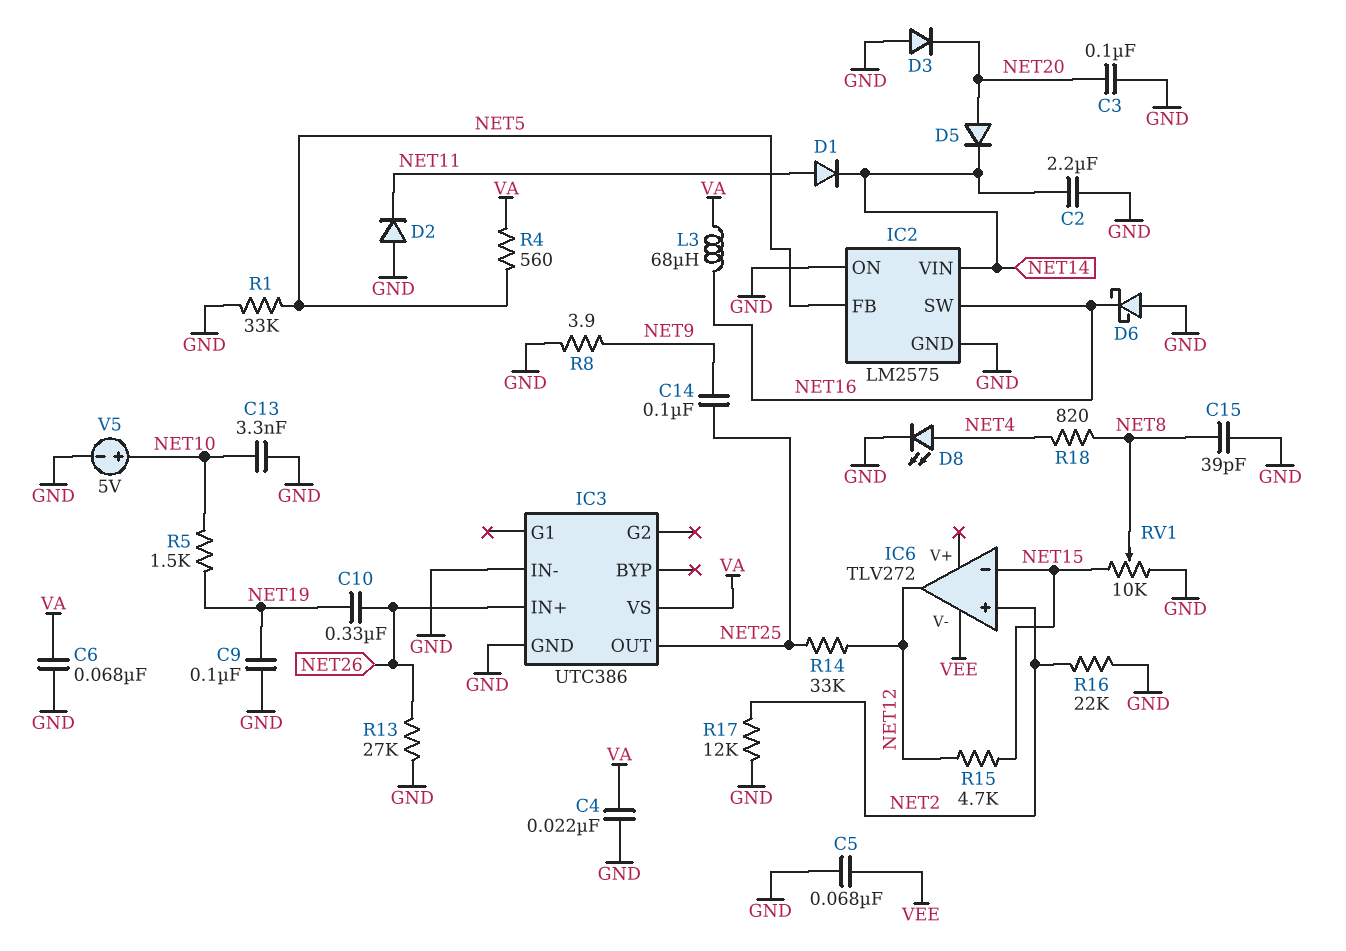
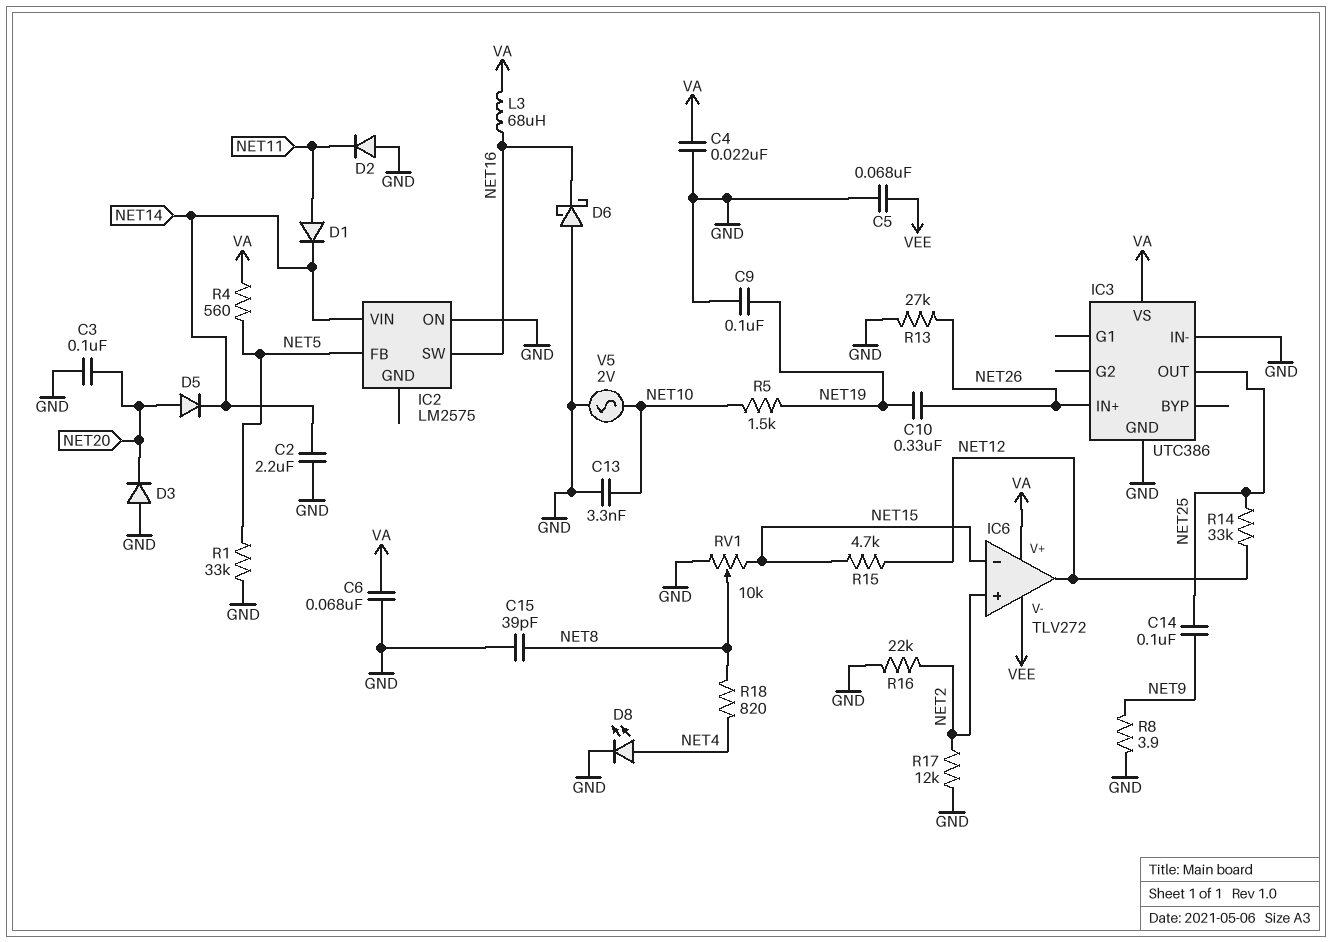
IC2 pin GND: GND -> none
IC6 pin V+: none -> VA
V5: 5V (plus NET10, minus GND) -> AC 2V (GND, NET10)

